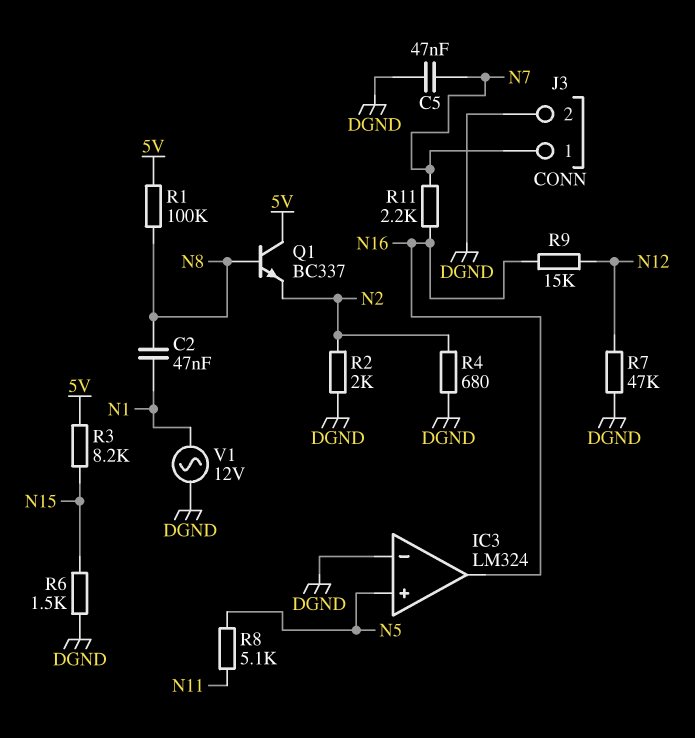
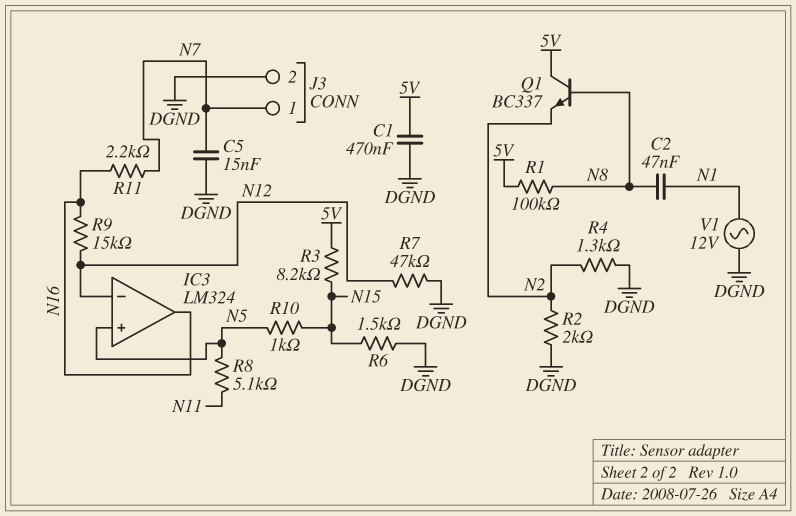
C1: none -> 470nF (5V, DGND)
C5: 47nF (DGND, N7) -> 15nF (DGND, N7)
IC3 pin in-: DGND -> N12
R4: 680 (DGND, N2) -> 1.3k (DGND, N2)
R10: none -> 1k (N5, N15)

